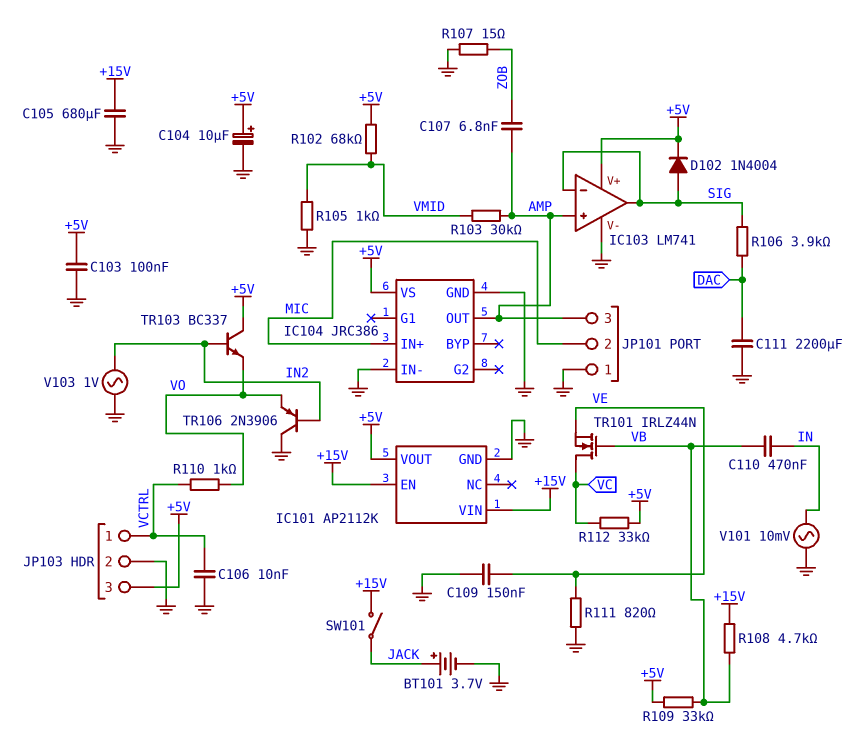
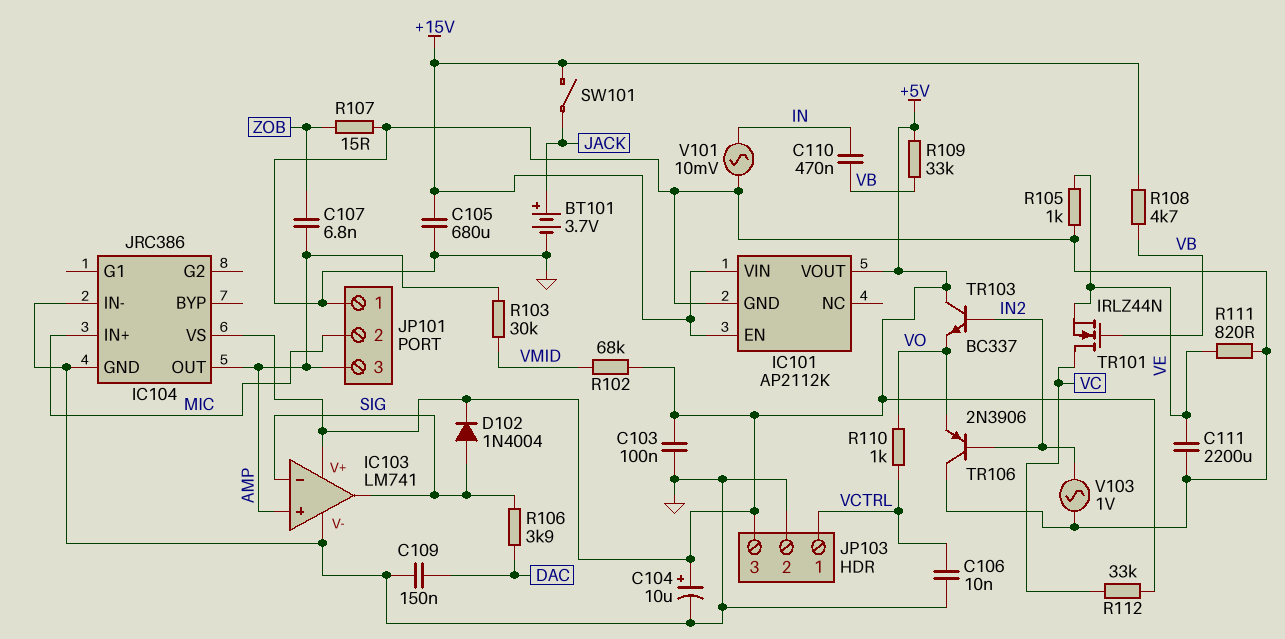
C109: 150nF (GND, VE) -> 150nF (DAC, GND)
C111: 2200uF (DAC, GND) -> 2200uF (GND, VE)
R105: 1k (GND, VMID) -> 1k (GND, VE)

